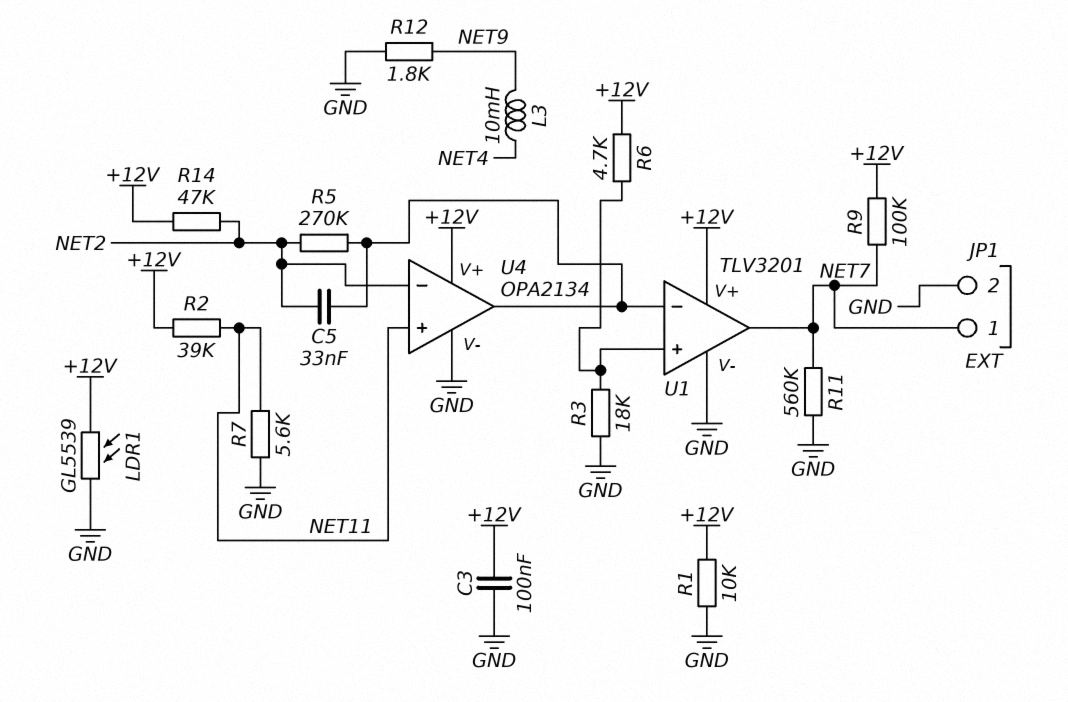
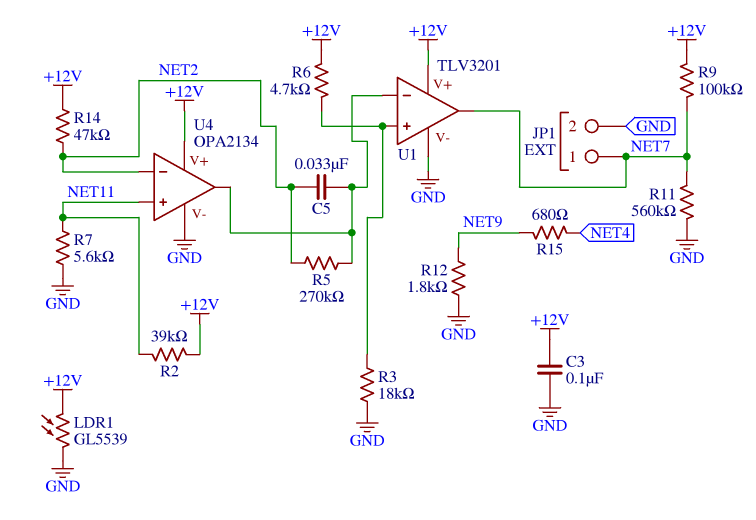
L3: 10mH (NET4, NET9) -> none
R1: 10k (+12V, GND) -> none
R15: none -> 680 (NET4, NET9)

